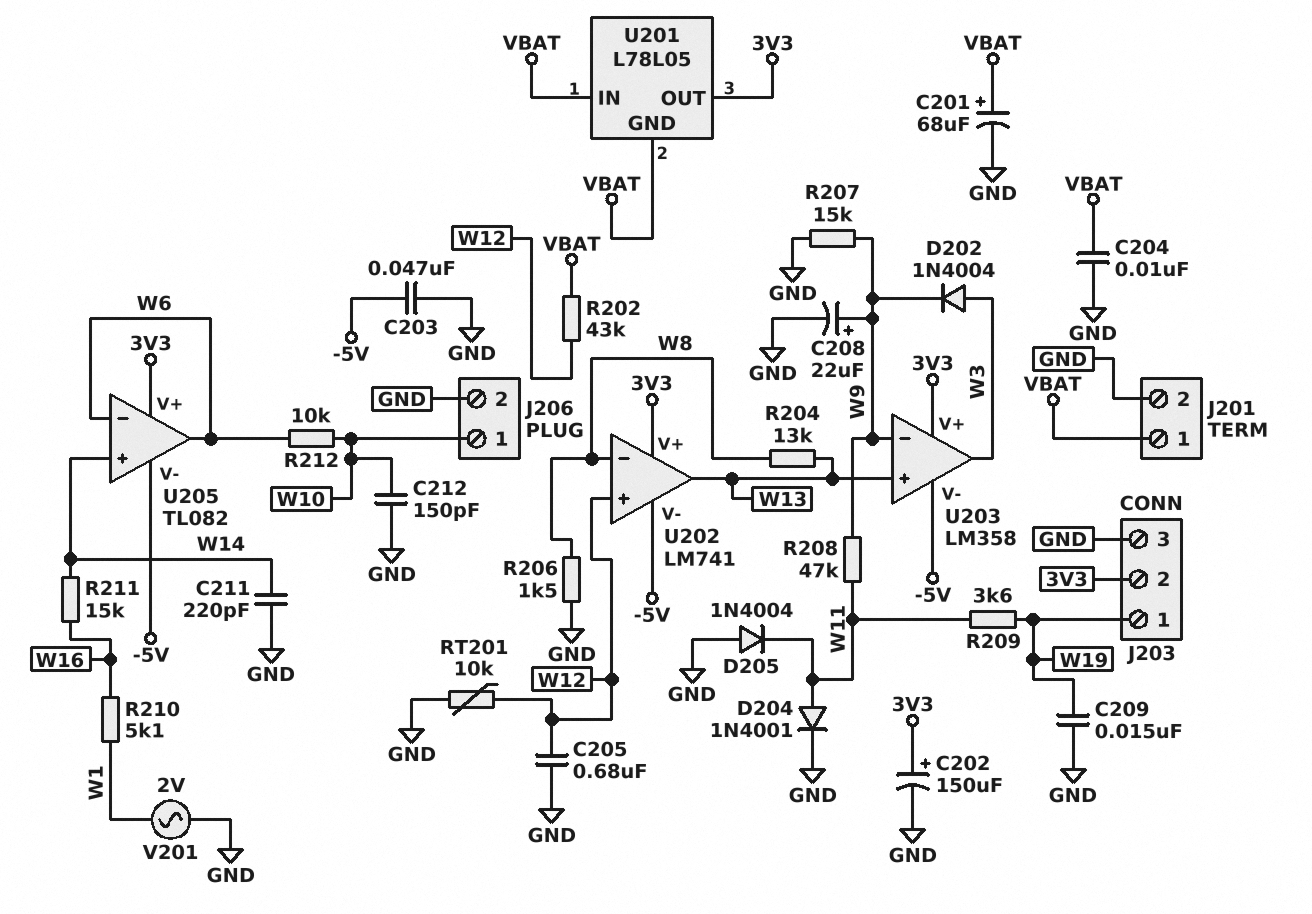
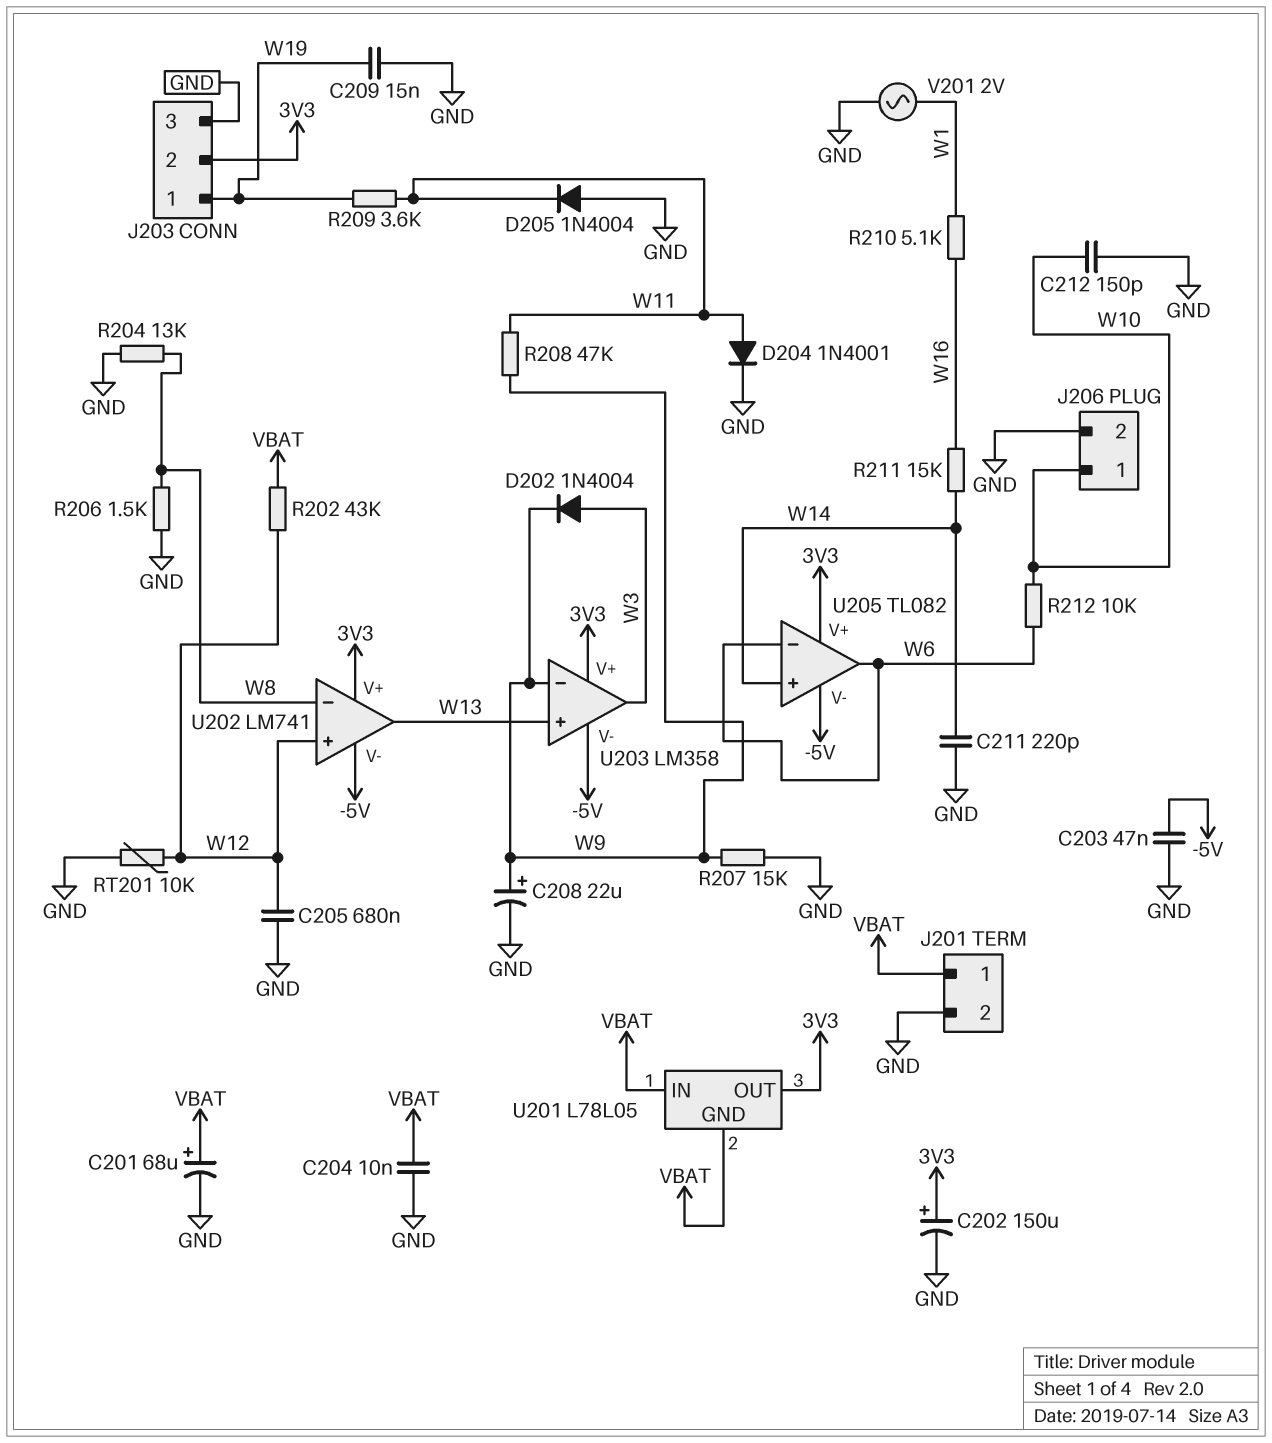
R204: 13k (W8, W13) -> 13k (GND, W8)

